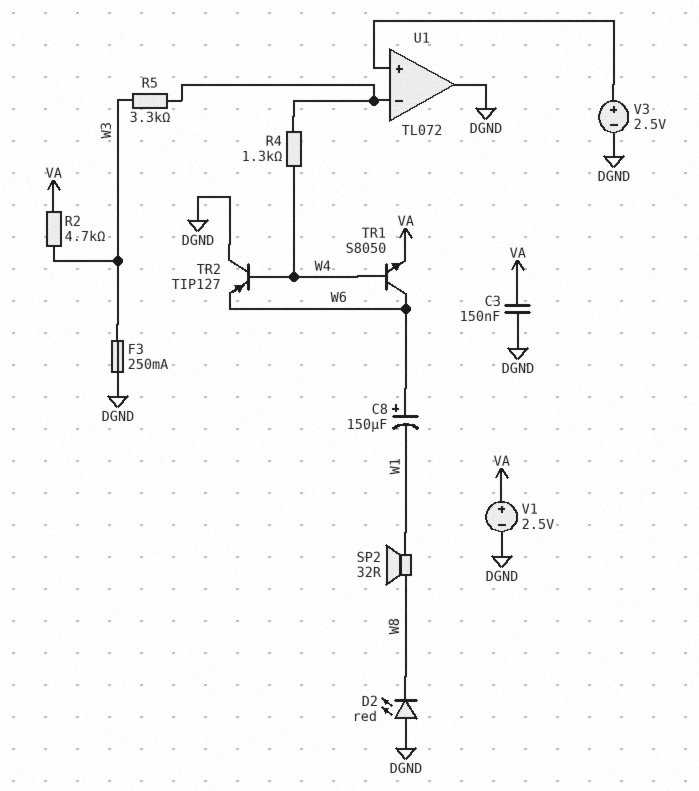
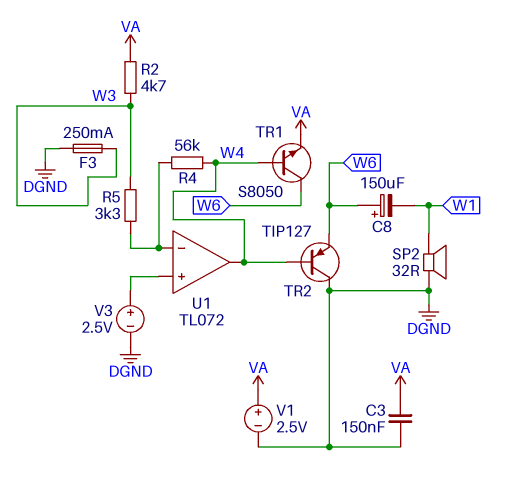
D2: LED red (A DGND, K W8) -> none
R4: 1.3k (U1/in-, W4) -> 56k (U1/in-, W4)
SP2: speaker 32R (W1, W8) -> speaker 32R (DGND, W1)
U1 pin out: DGND -> W4

